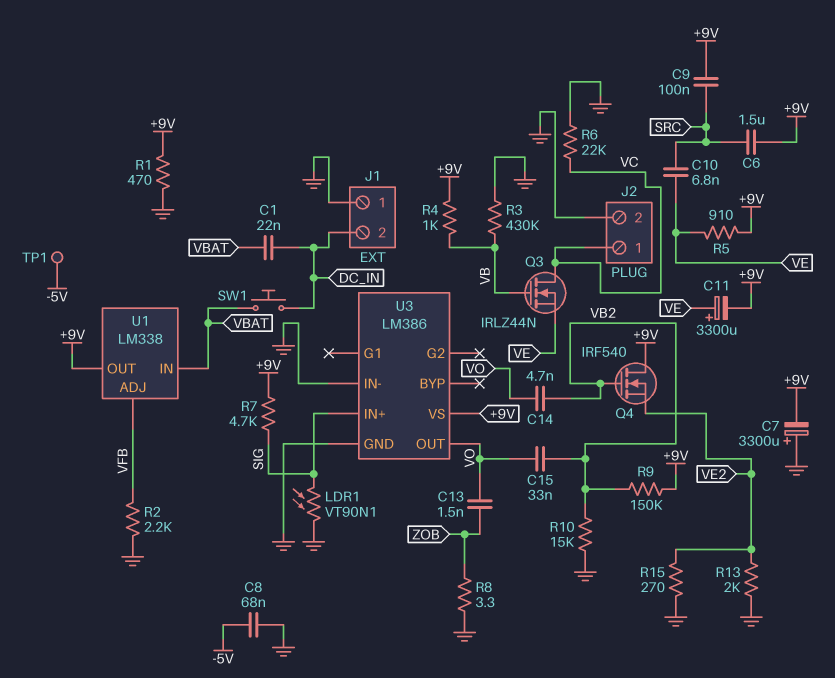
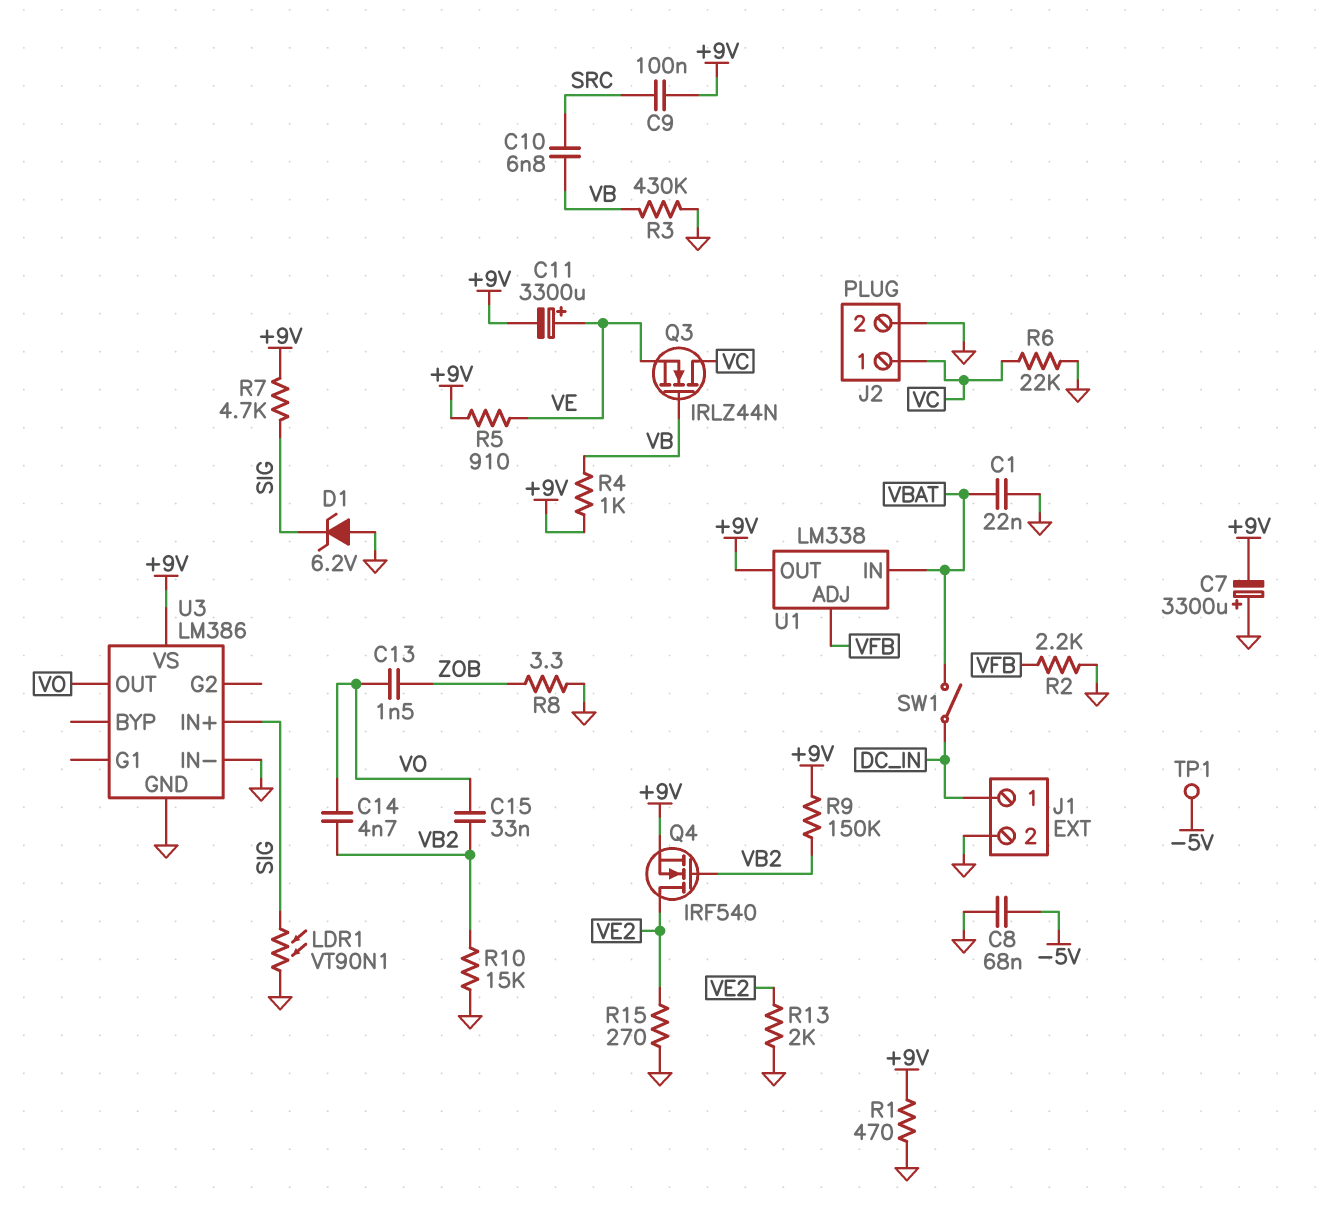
C1: 22nF (DC_IN, VBAT) -> 22nF (GND, VBAT)
C6: 1.5uF (+9V, SRC) -> none
C10: 6.8nF (SRC, VE) -> 6.8nF (SRC, VB)
D1: none -> zener 6.2V (A GND, K SIG)
J1 pin 1: GND -> DC_IN
J1 pin 2: DC_IN -> GND
Q4: NMOS IRF540 (G VB2, D +9V, S VE2) -> NMOS IRF540 (G VB2, D VE2, S +9V)
SW1: button (DC_IN, VBAT) -> switch (DC_IN, VBAT)

